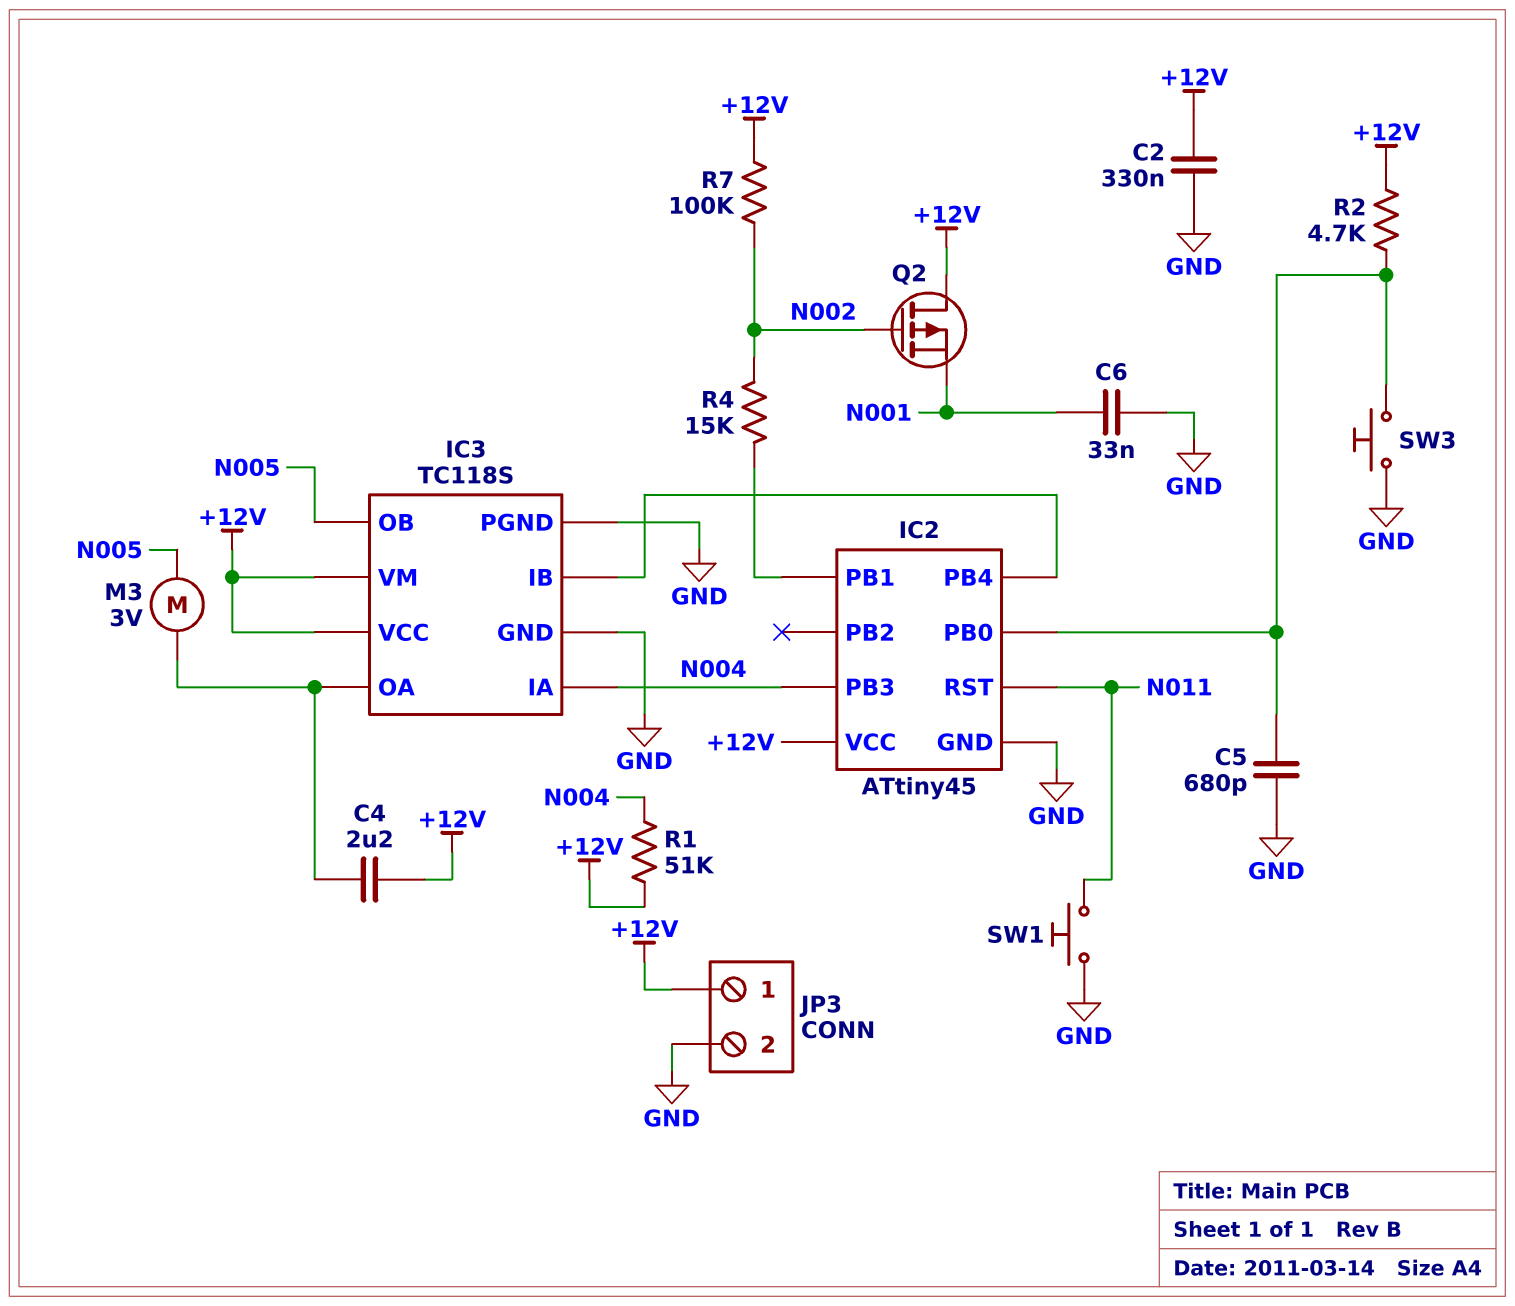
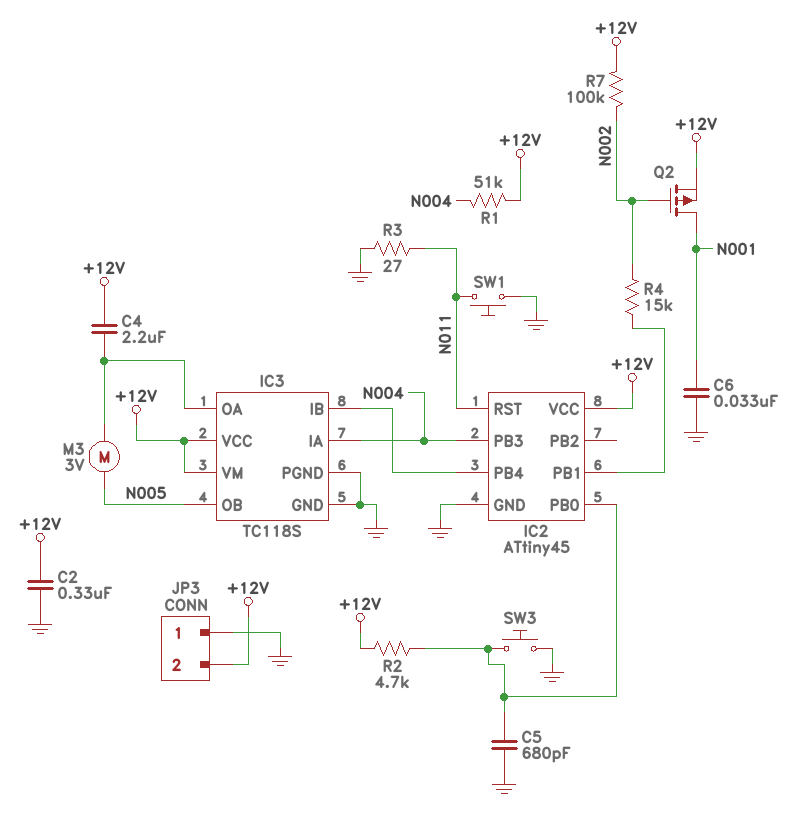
JP3 pin 1: +12V -> GND
JP3 pin 2: GND -> +12V
Q2: PMOS (G N002, D +12V, S N001) -> PMOS (G N002, D N001, S +12V)
R3: none -> 27 (GND, N011)

